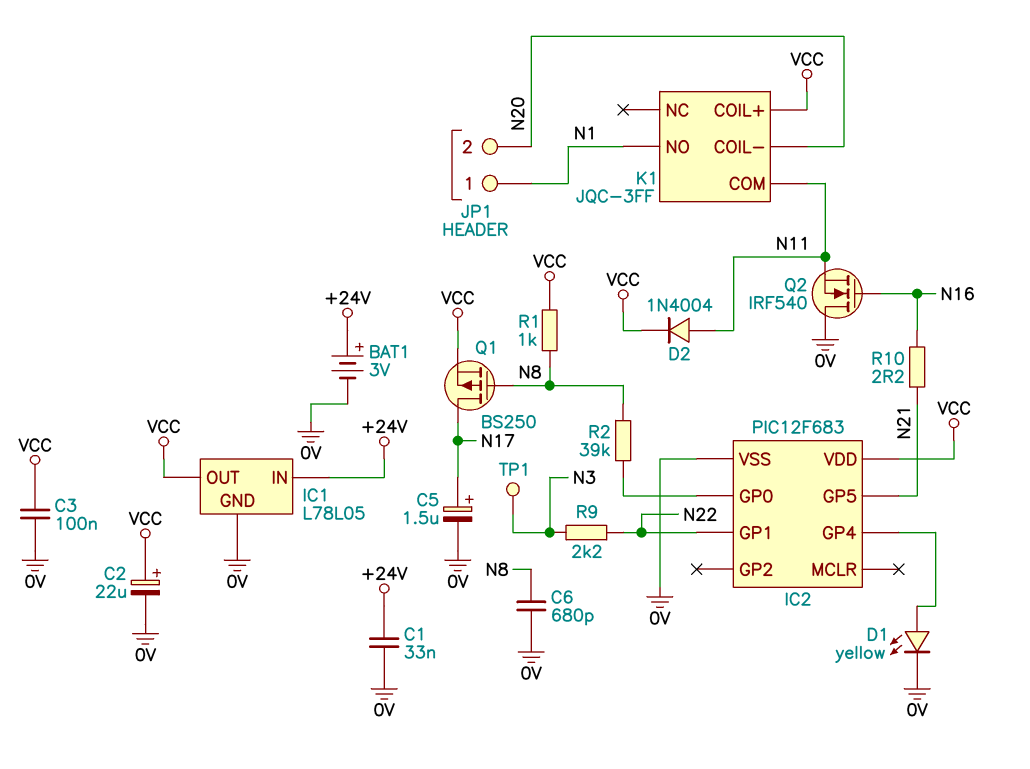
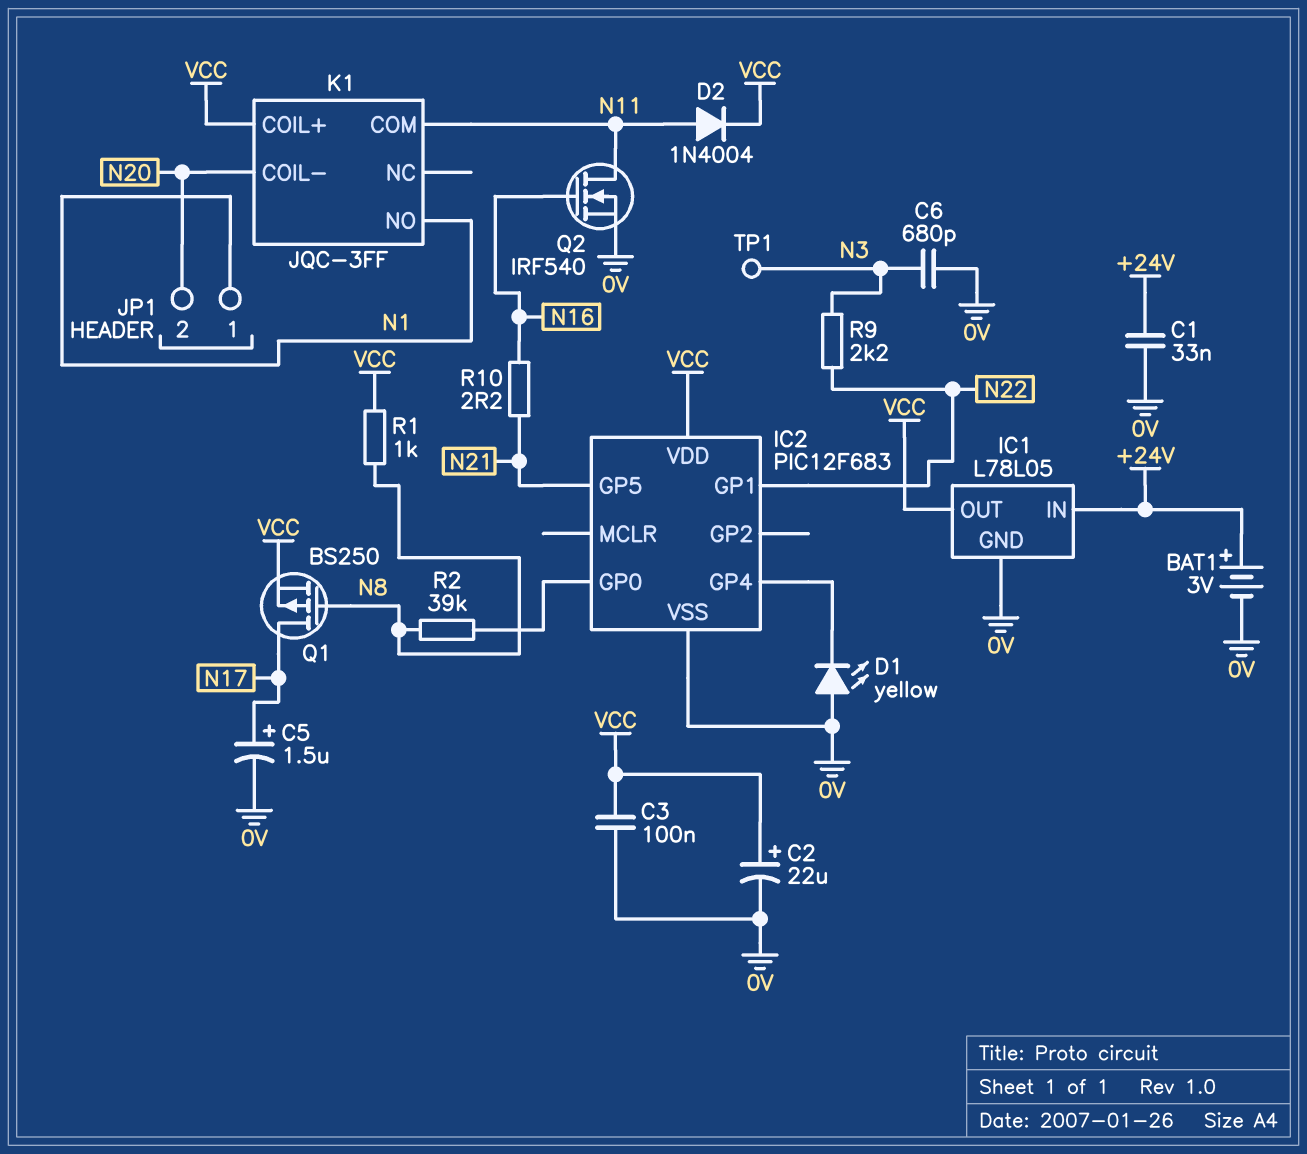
C6: 680pF (0V, N8) -> 680pF (0V, N3)
D1: LED yellow (A IC2/GP4, K 0V) -> LED yellow (A 0V, K IC2/GP4)
Q2: NMOS IRF540 (G N16, D 0V, S N11) -> NMOS IRF540 (G N16, D N11, S 0V)

